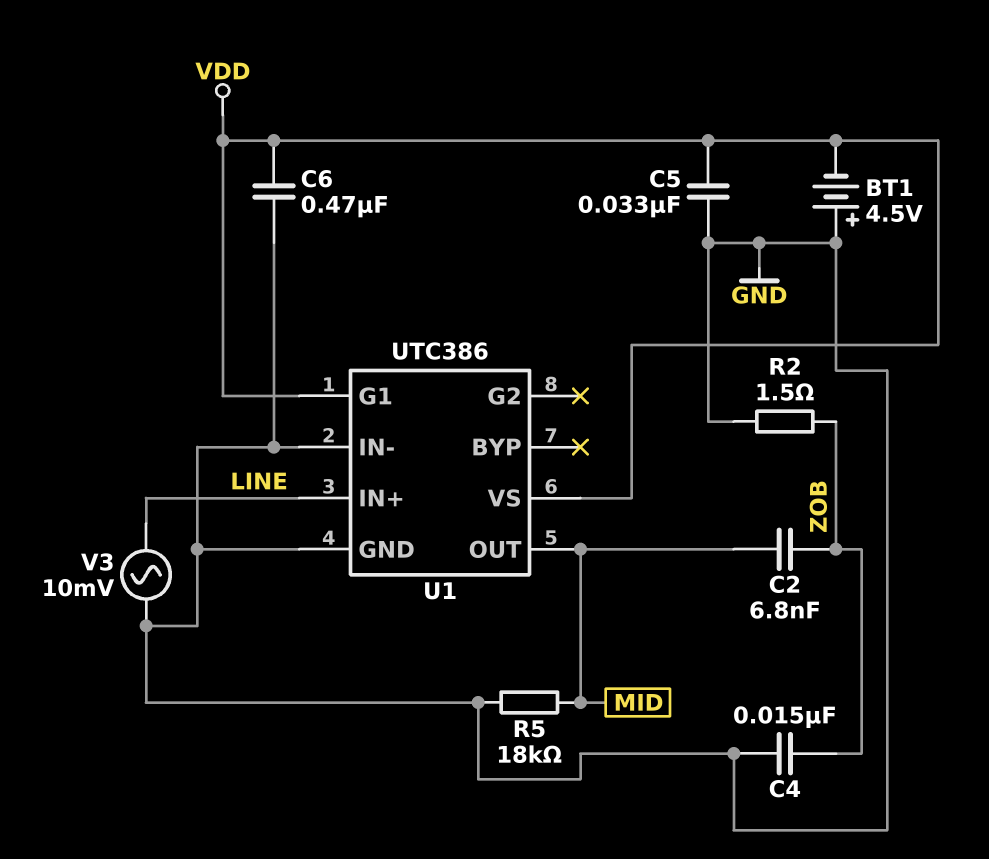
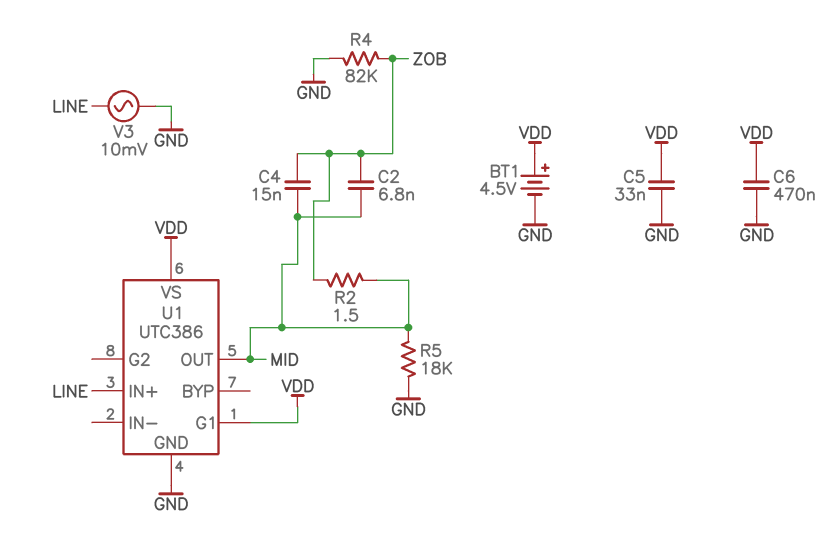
BT1: 4.5V (plus GND, minus VDD) -> 4.5V (plus VDD, minus GND)
C4: 15nF (GND, ZOB) -> 15nF (MID, ZOB)
R2: 1.5 (GND, ZOB) -> 1.5 (MID, ZOB)
R4: none -> 82k (GND, ZOB)
U1 pin IN-: GND -> none

